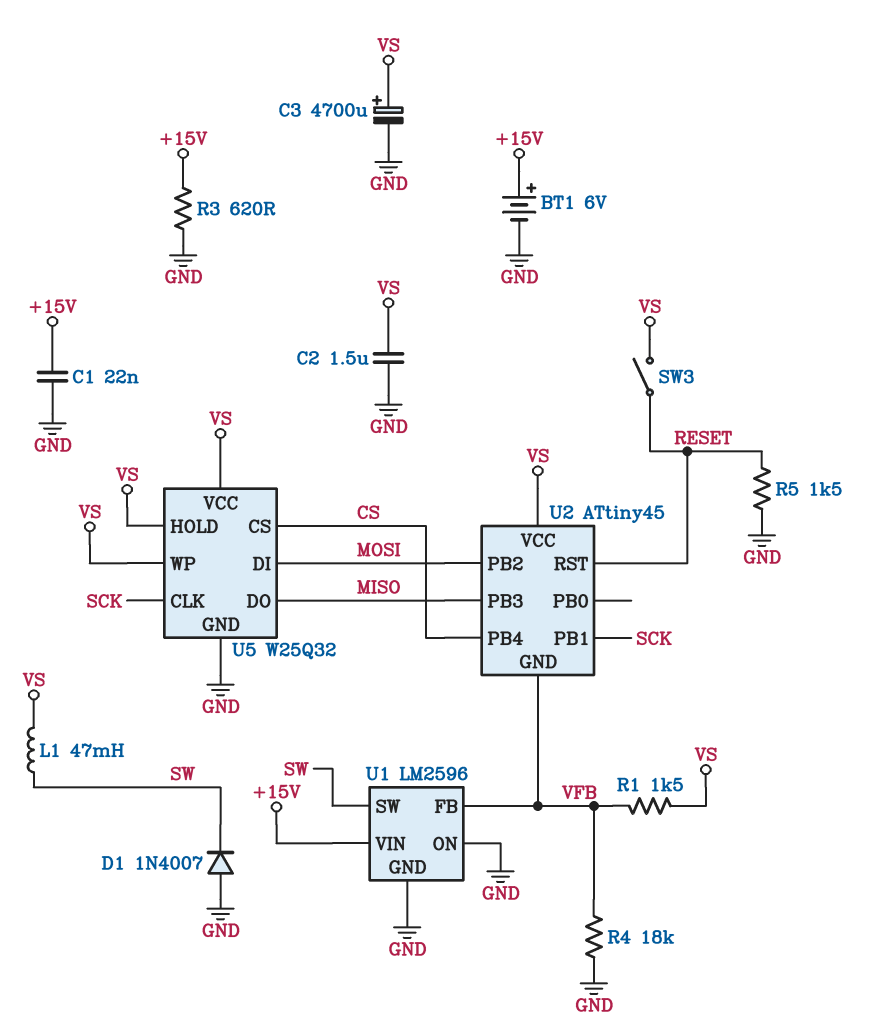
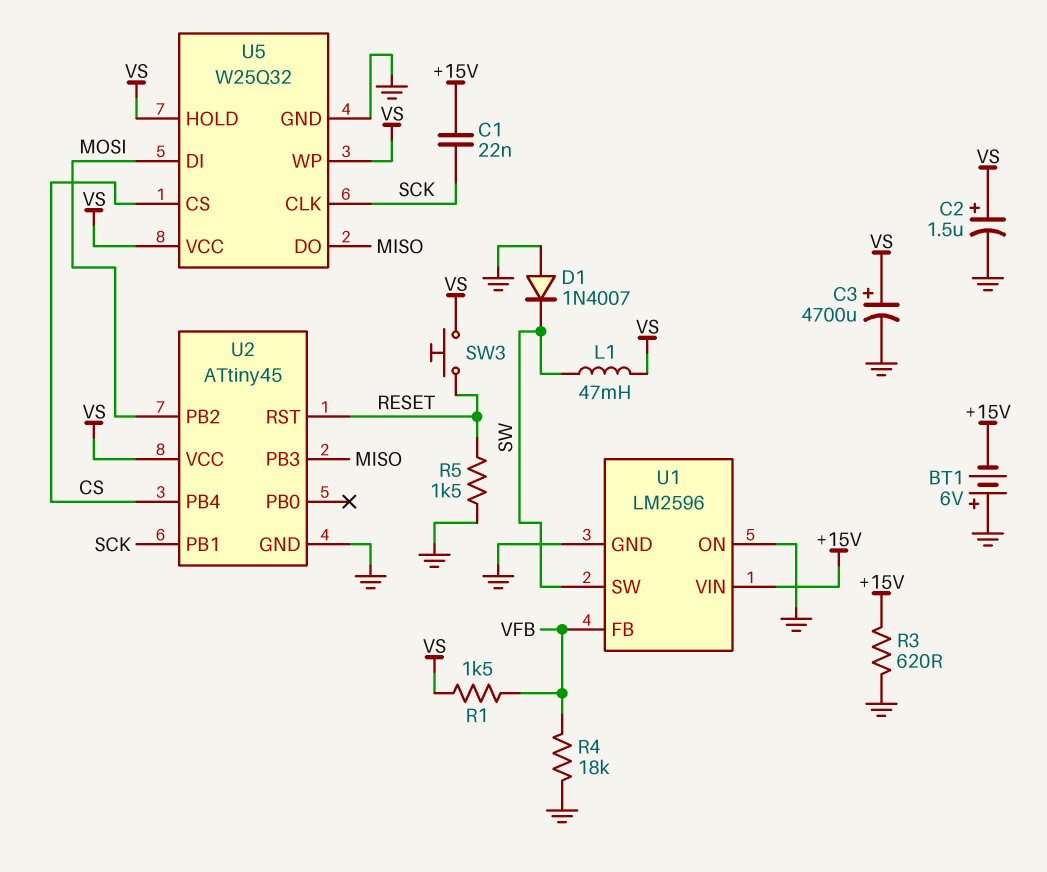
BT1: 6V (plus +15V, minus GND) -> 6V (plus GND, minus +15V)
C1: 22nF (+15V, GND) -> 22nF (+15V, SCK)
C2: 1.5uF (GND, VS) -> 1.5uF (plus VS, minus GND)
SW3: switch (RESET, VS) -> button (RESET, VS)
U2 pin GND: VFB -> GND

